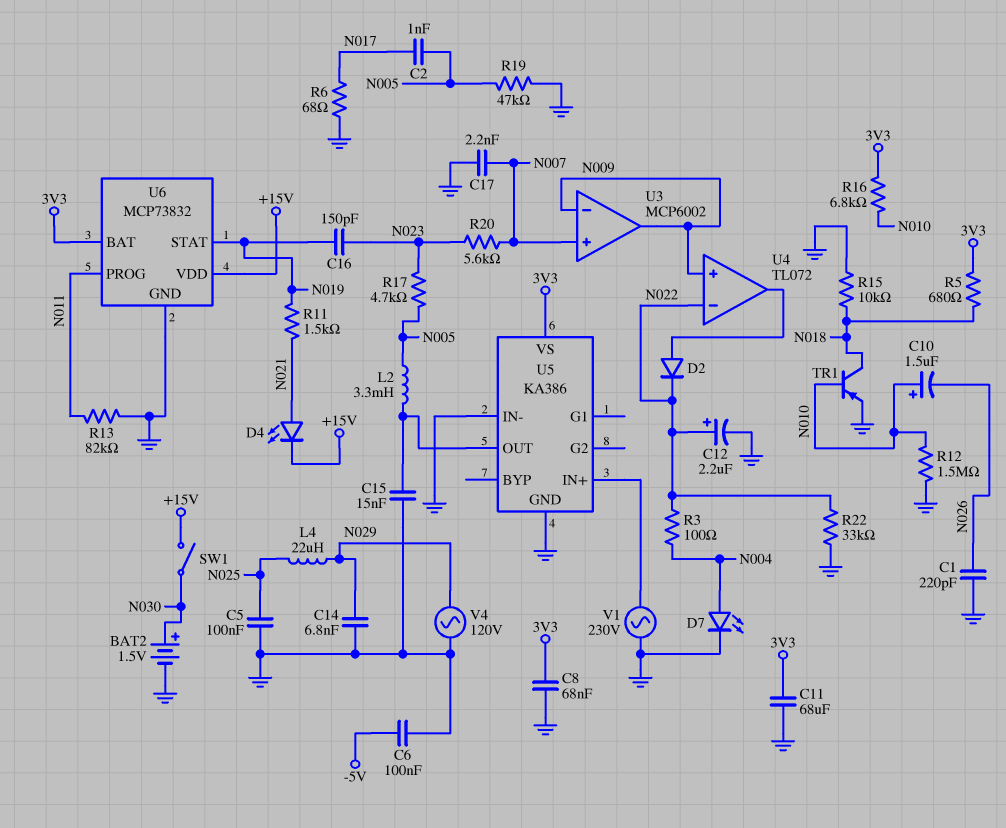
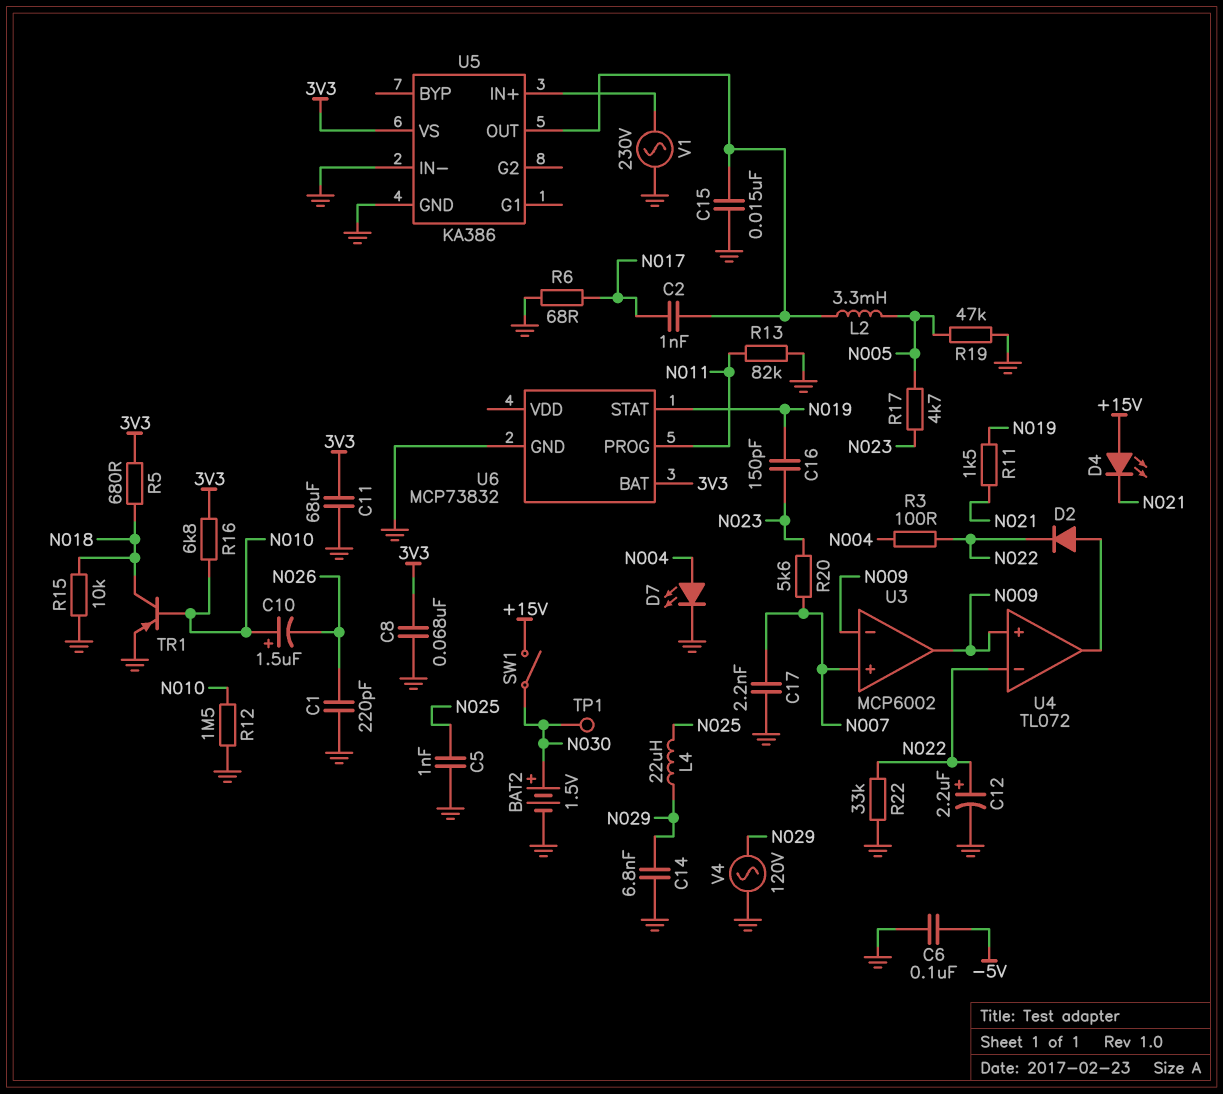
C2: 1nF (N005, N017) -> 1nF (N017, U5/OUT)
C5: 100nF (GND, N025) -> 1nF (GND, N025)
D4: LED (A N021, K +15V) -> LED (A +15V, K N021)
TP1: none -> test point (N030)
U6 pin VDD: +15V -> none

